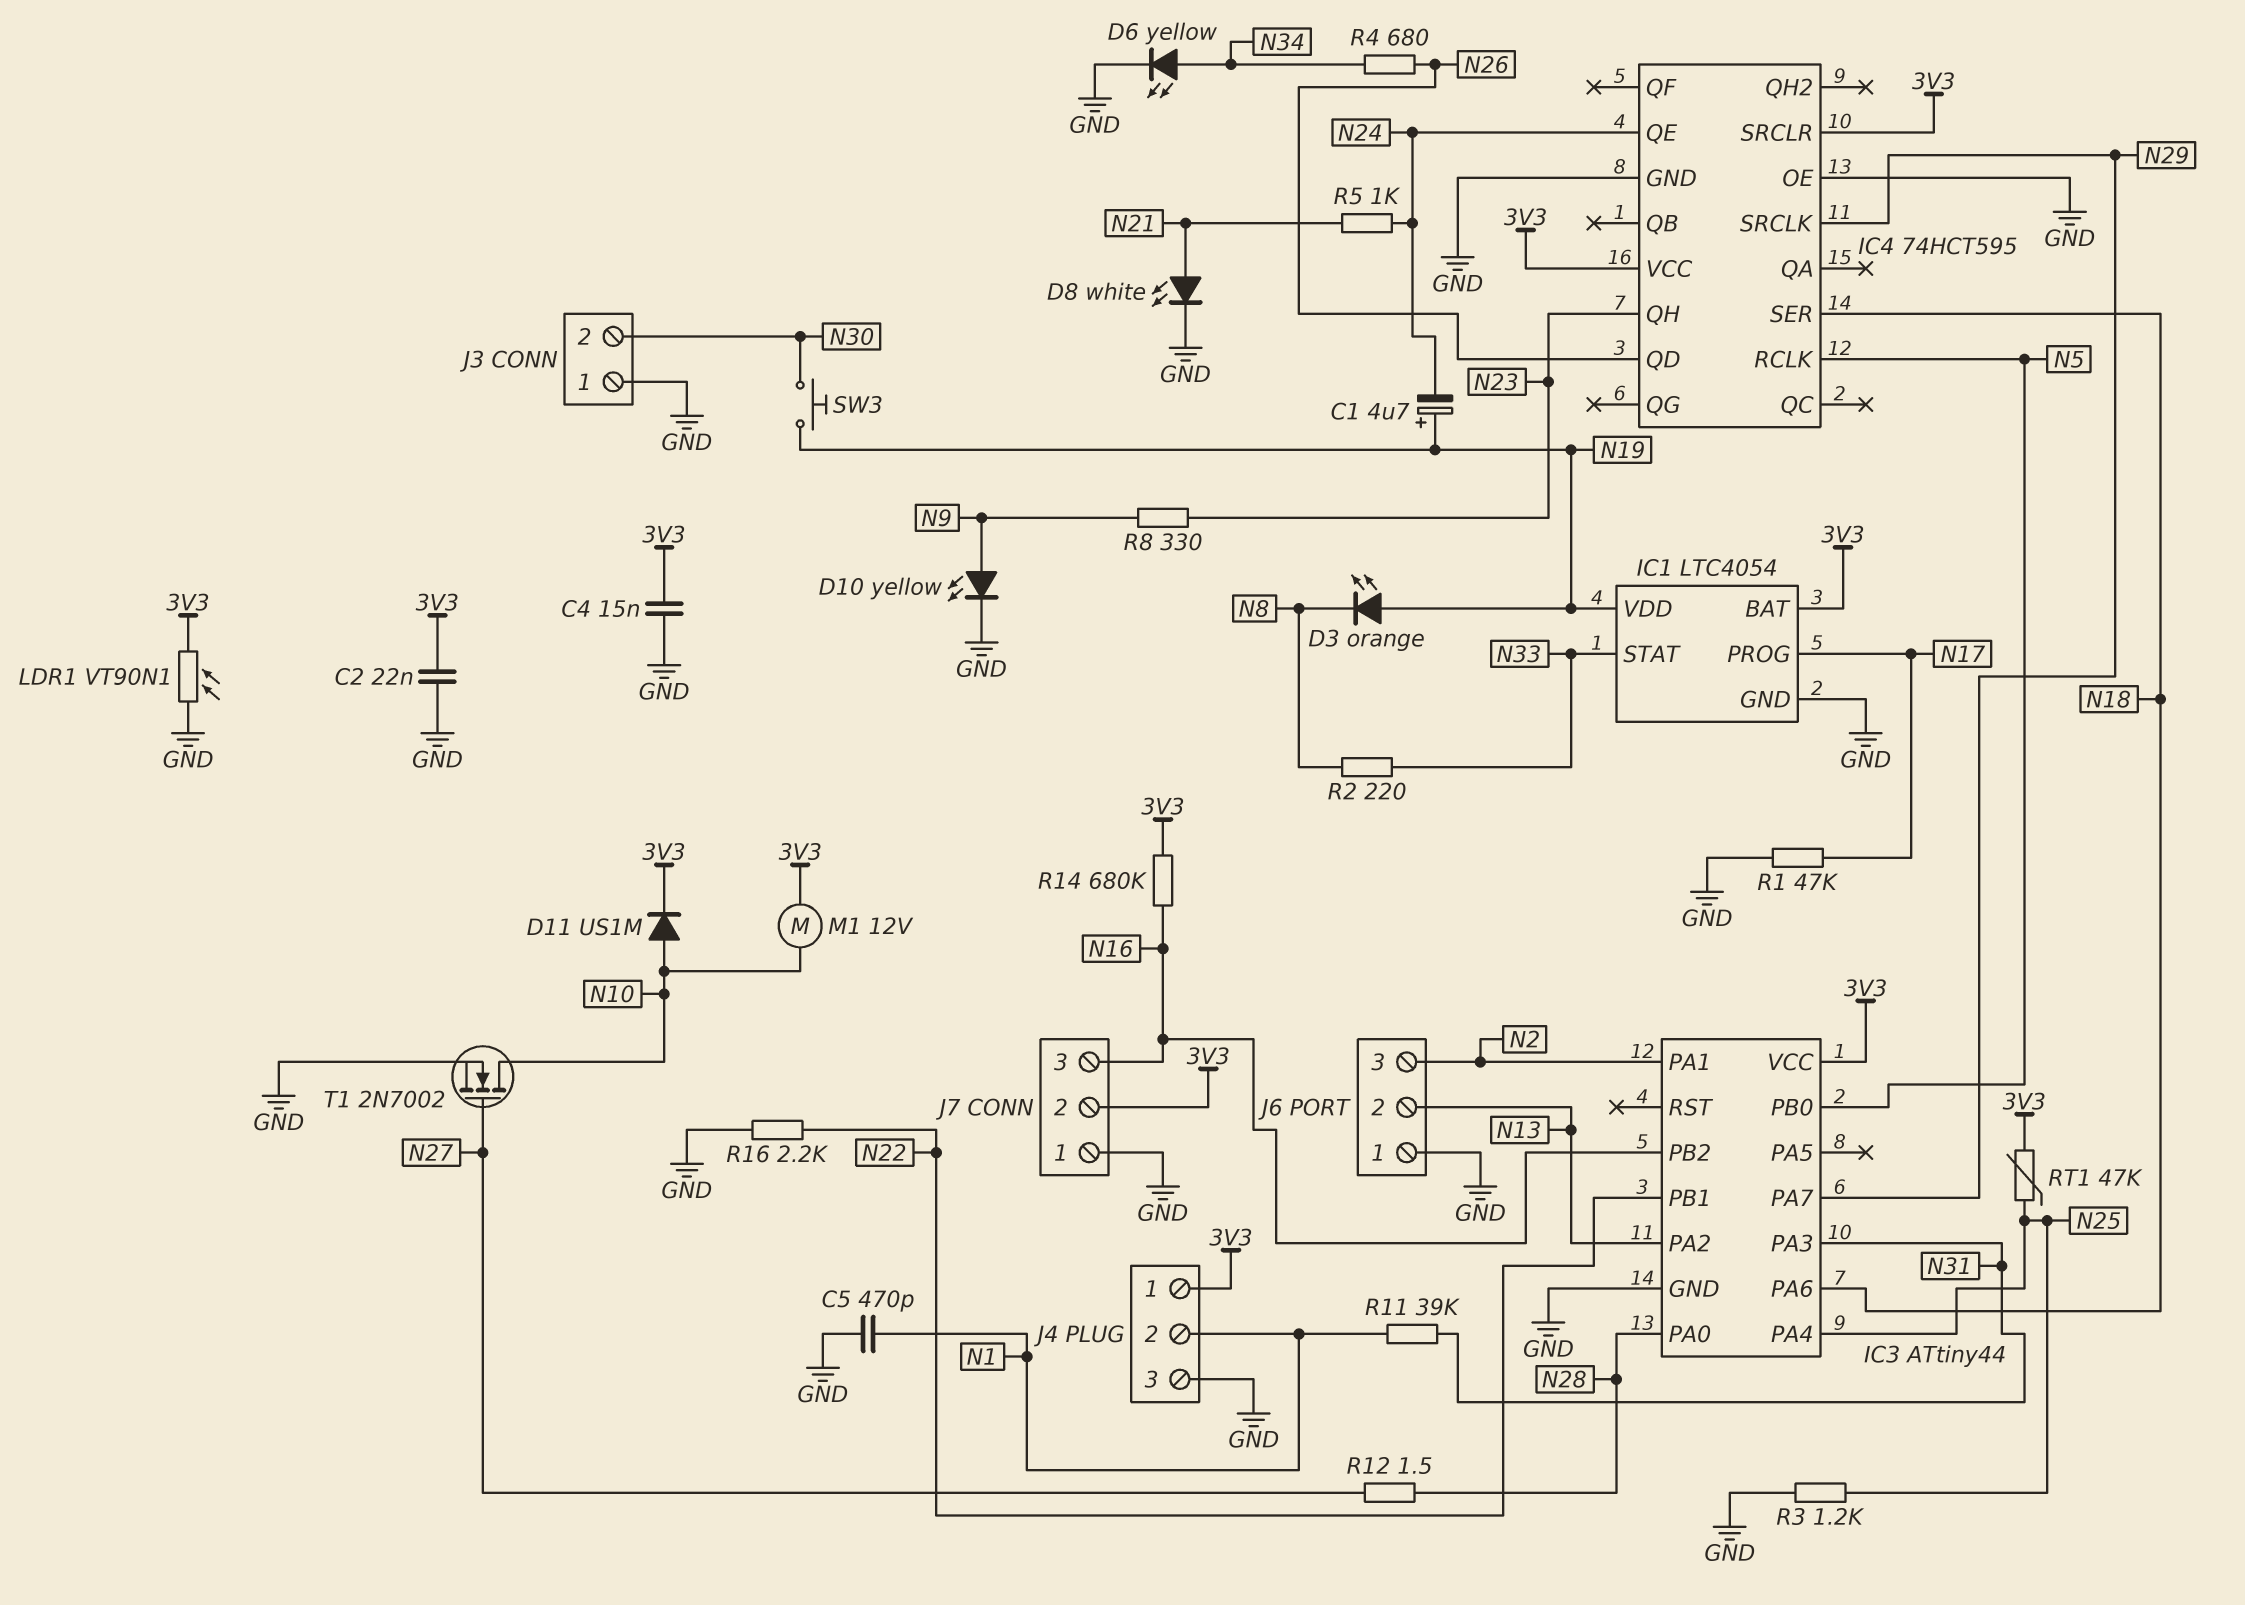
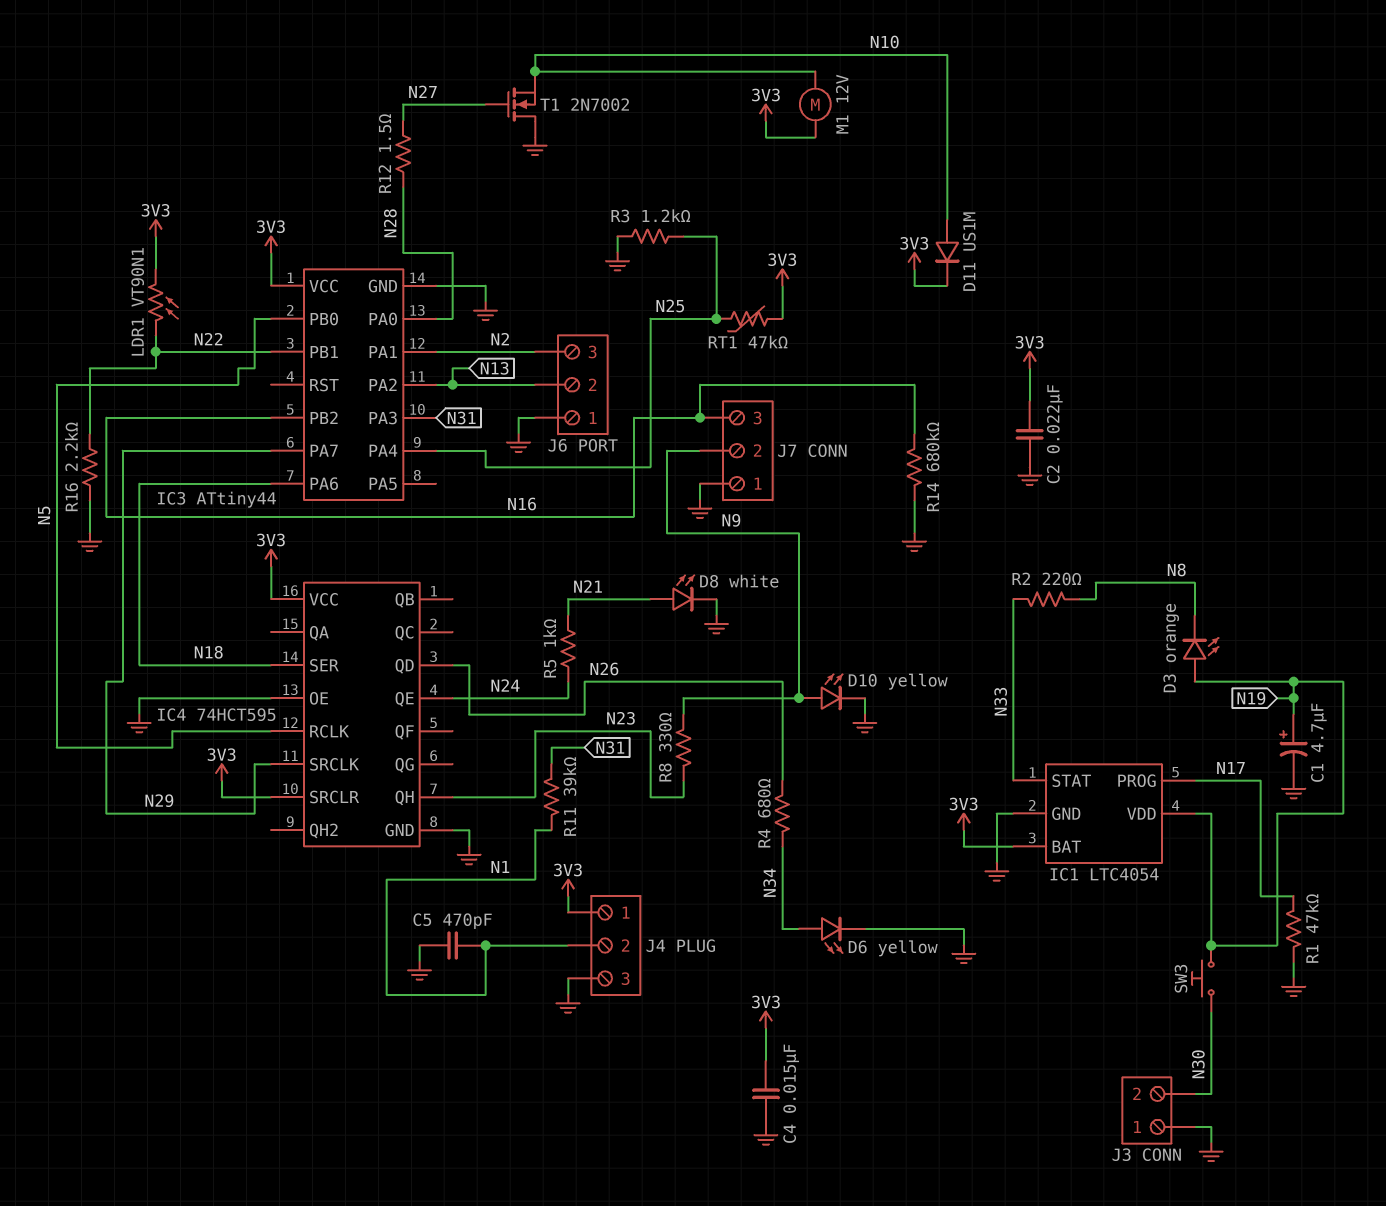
C1: 4.7uF (plus N19, minus N24) -> 4.7uF (plus N19, minus GND)
J7 pin 2: 3V3 -> N9
LDR1: VT90N1 (3V3, GND) -> VT90N1 (3V3, N22)
R14: 680k (3V3, N16) -> 680k (GND, N16)
T1: NMOS 2N7002 (G N27, D N10, S GND) -> NMOS 2N7002 (G N27, D GND, S N10)

